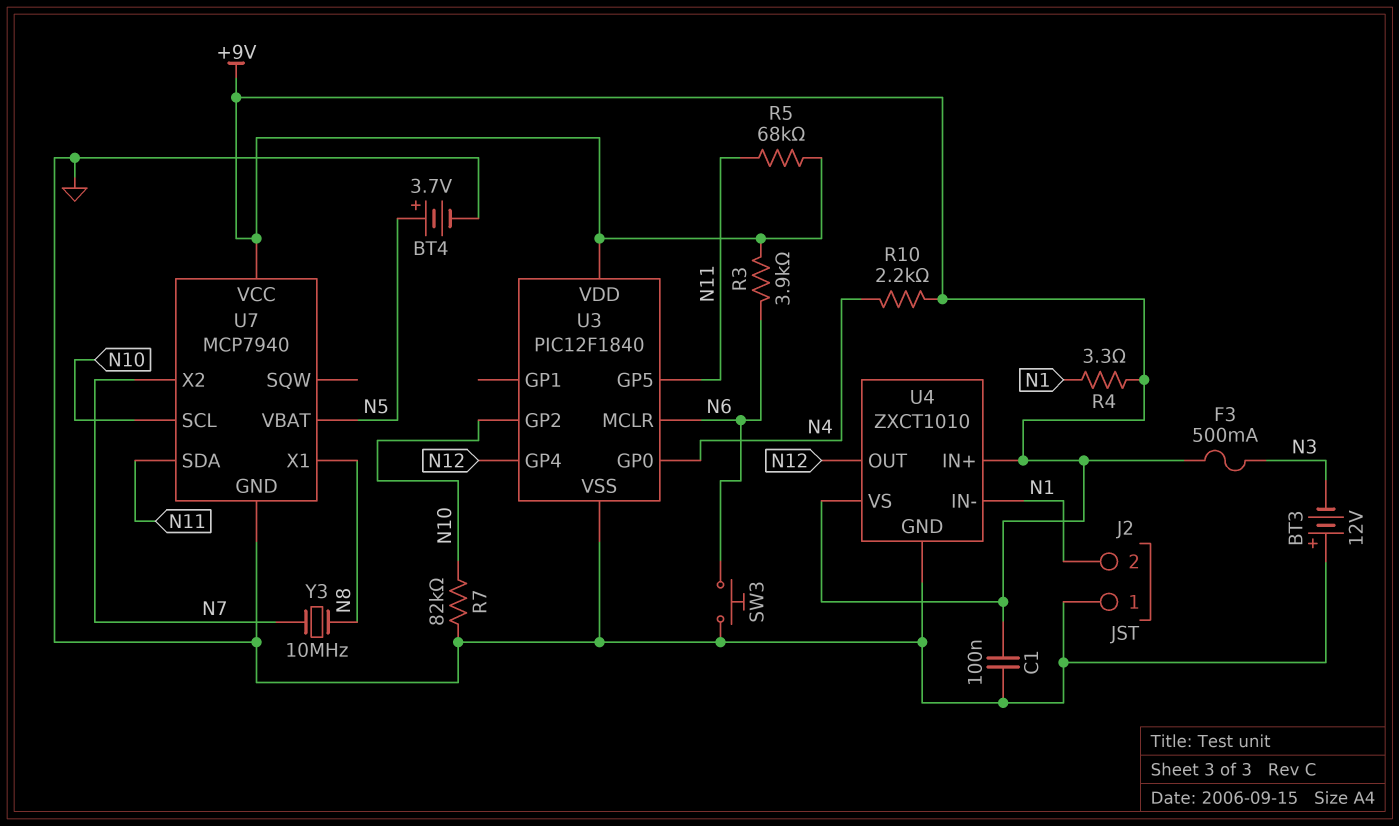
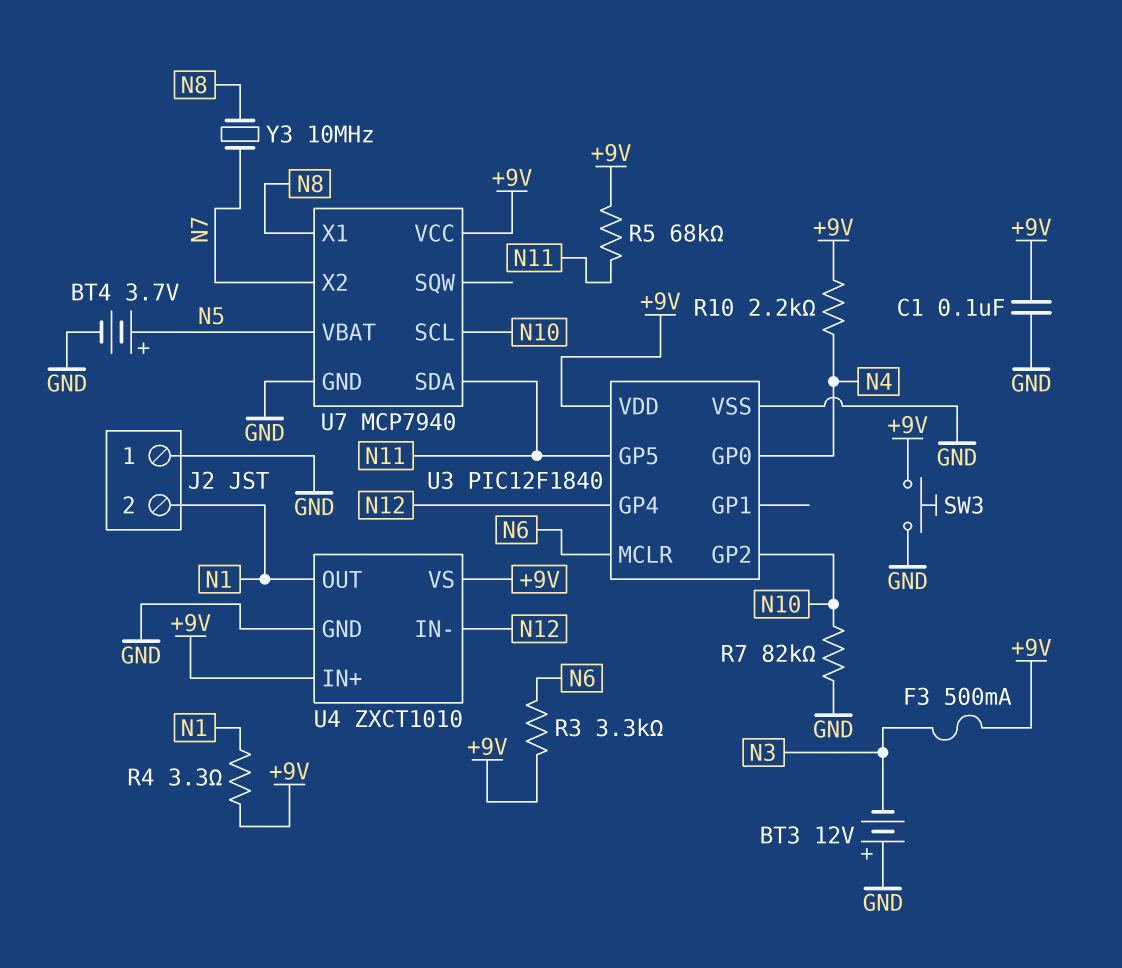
R3: 3.9k (+9V, N6) -> 3.3k (+9V, N6)
SW3: button (GND, N6) -> button (+9V, GND)
U4 pin IN-: N1 -> N12
U4 pin OUT: N12 -> N1

